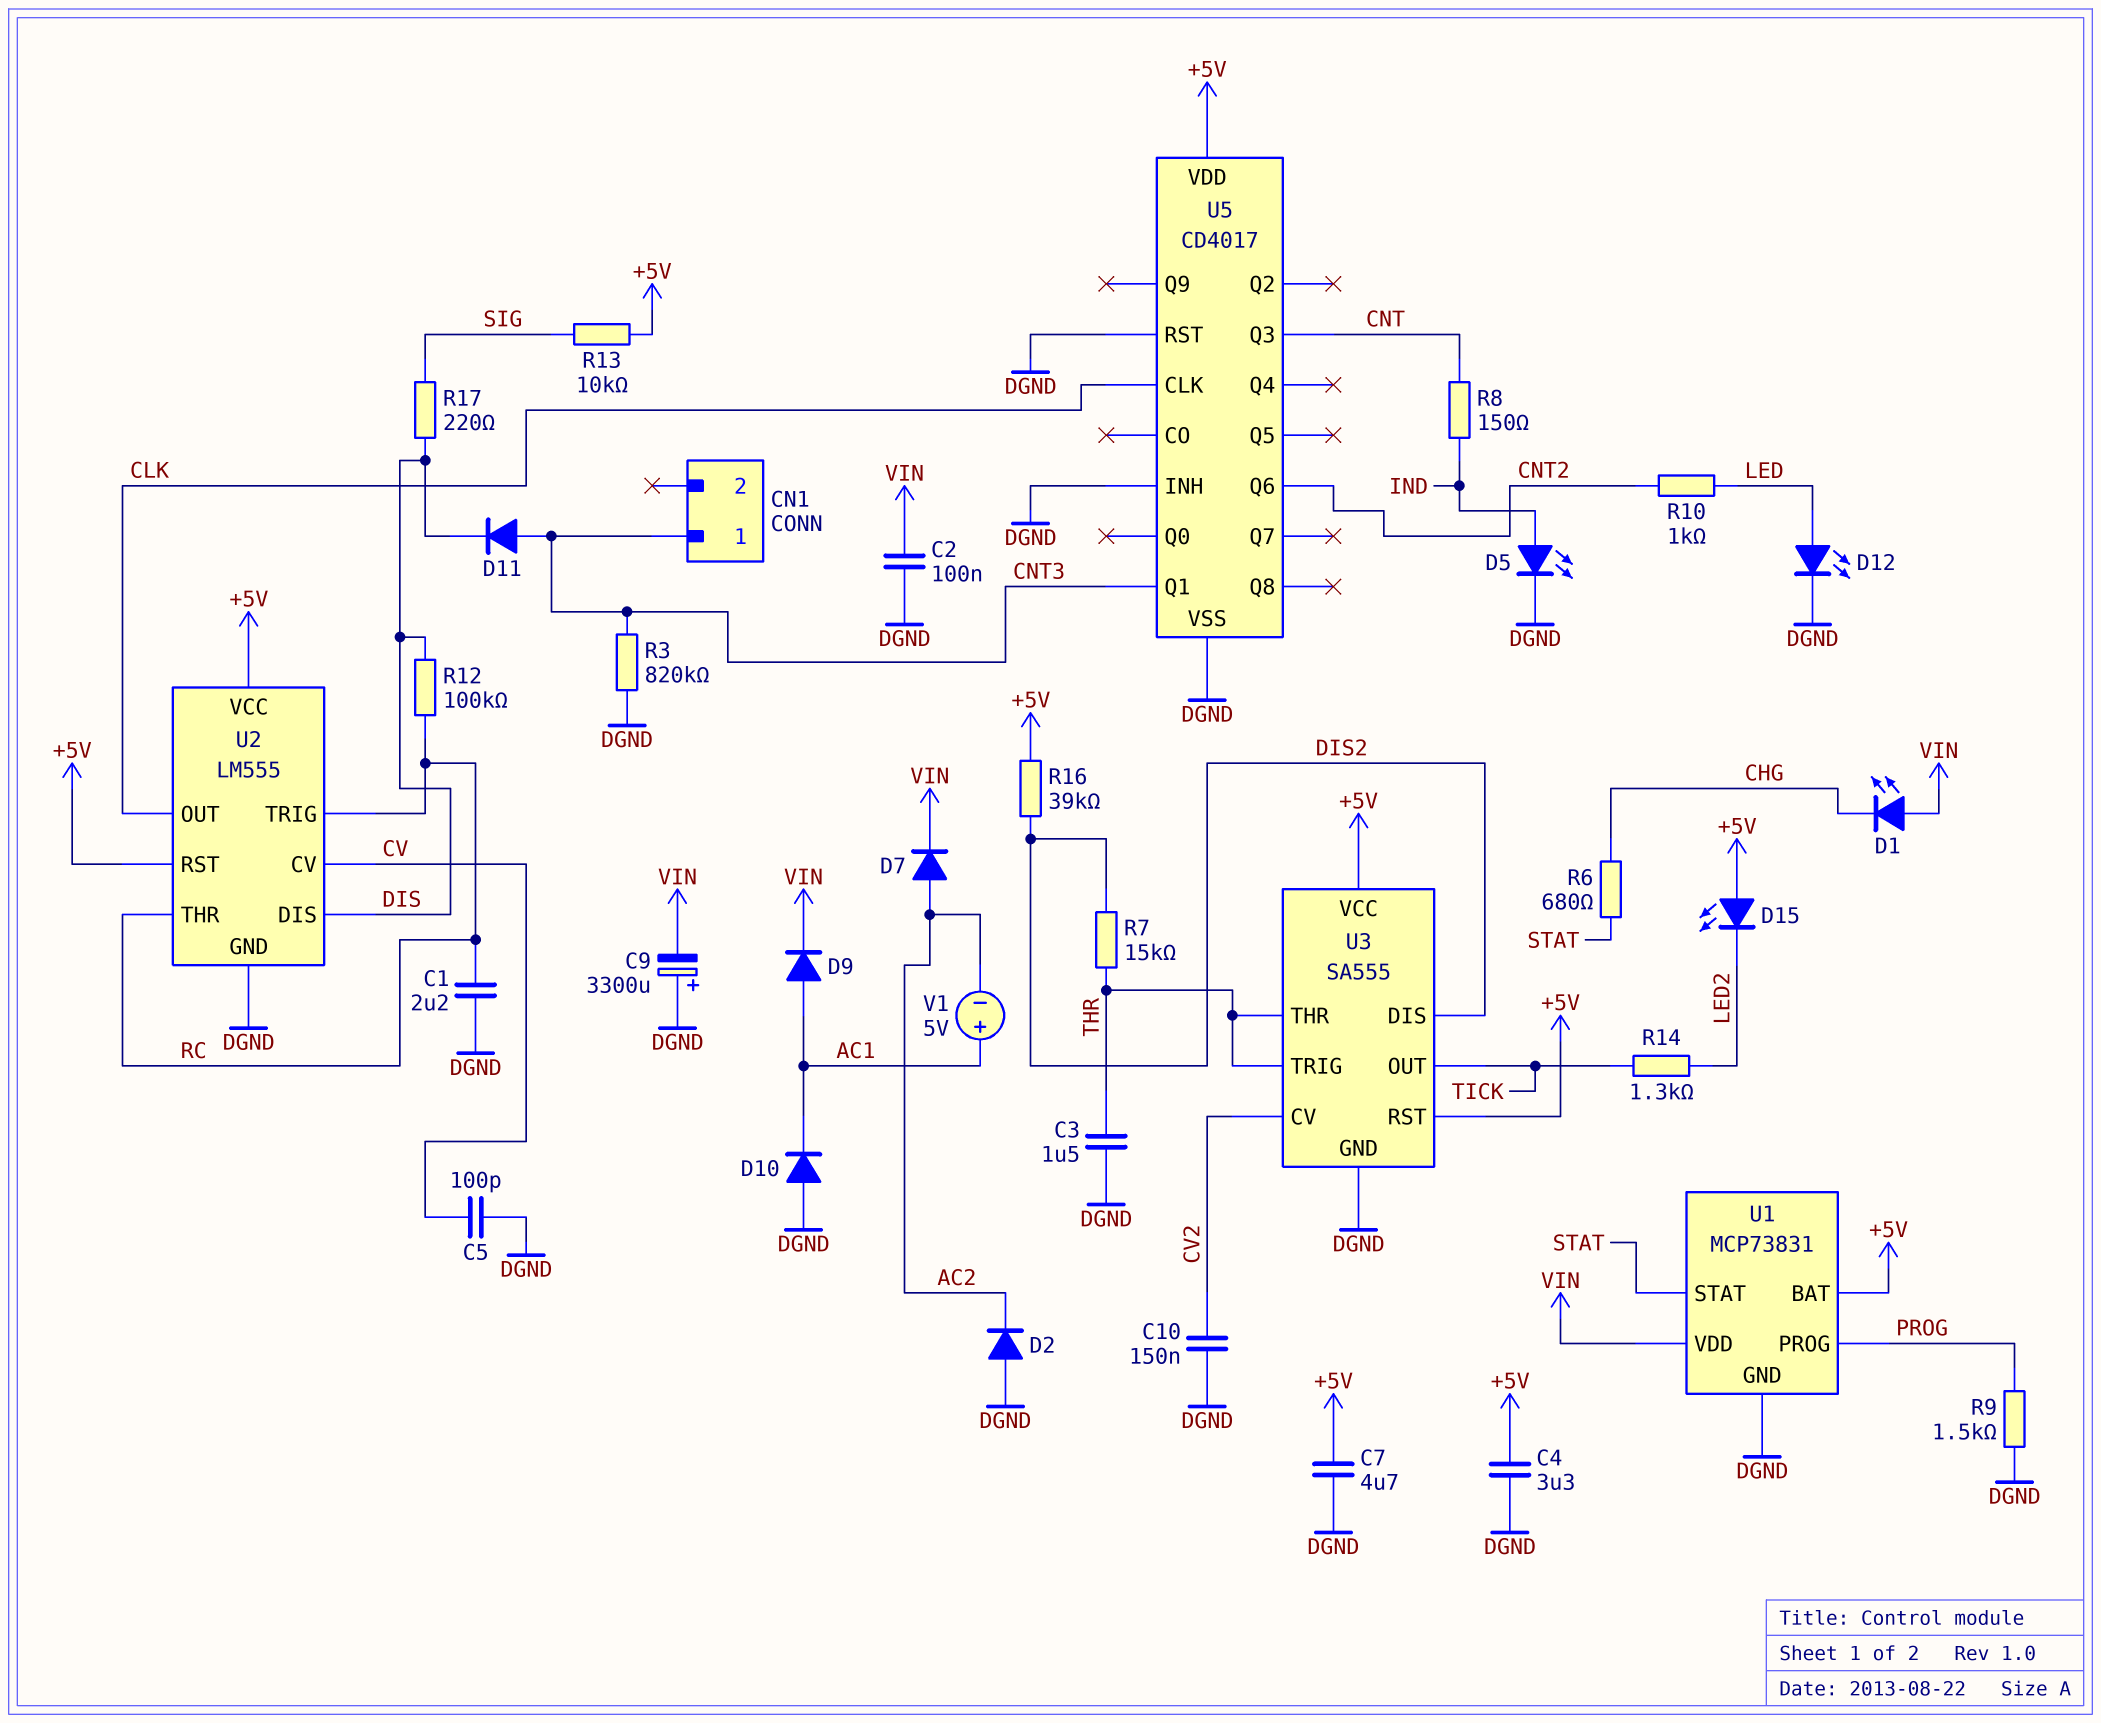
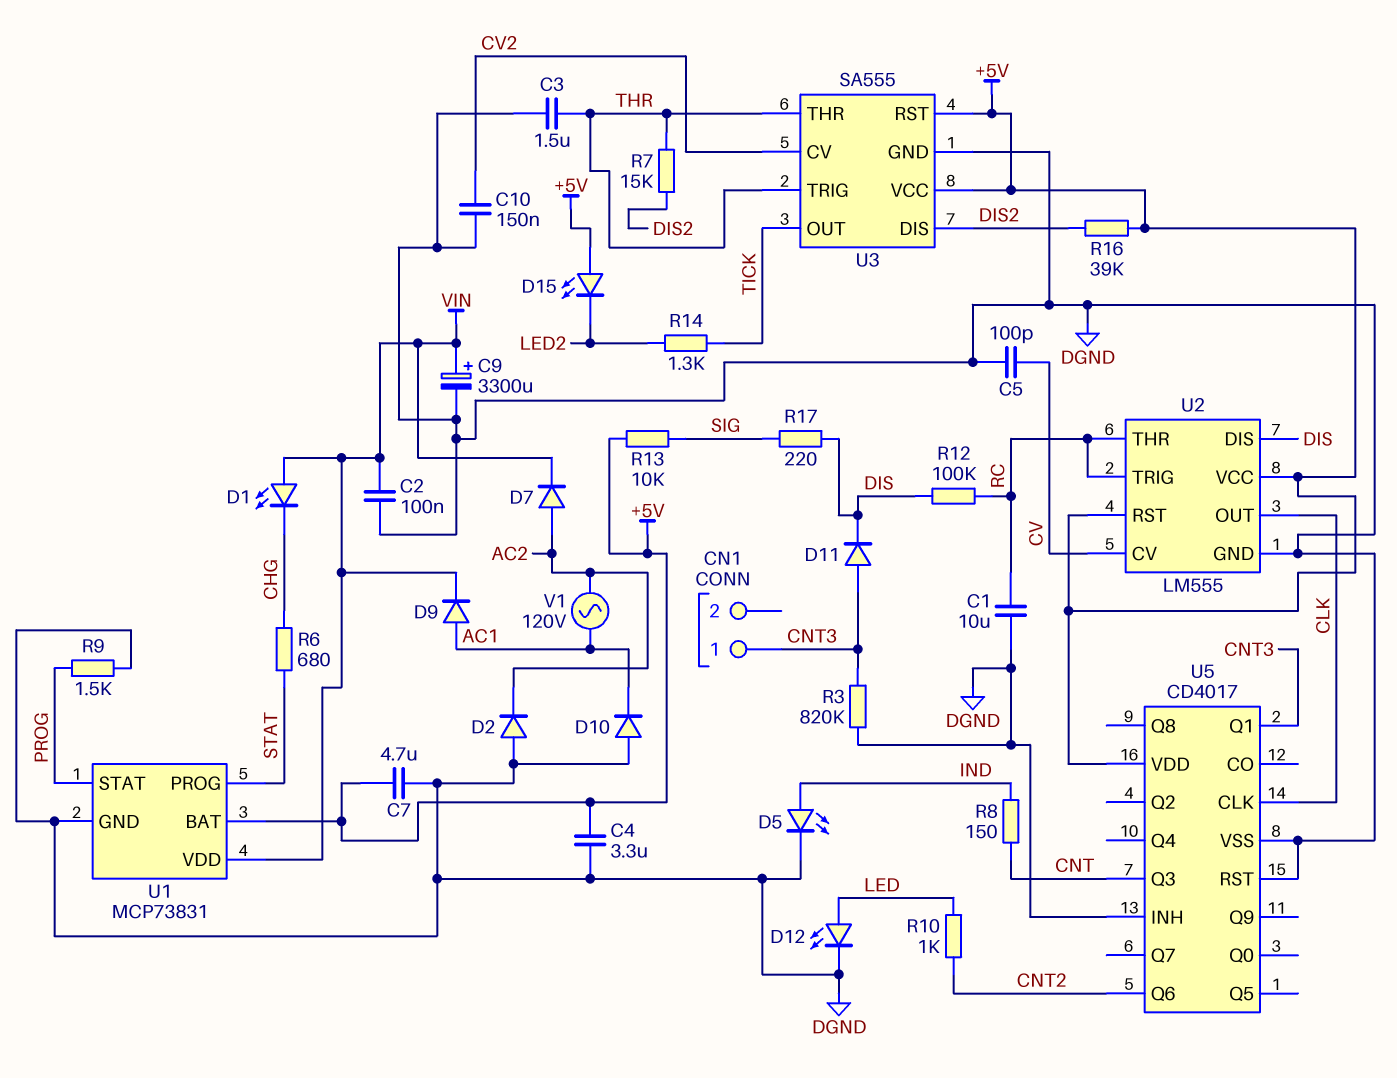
C1: 2.2uF (DGND, RC) -> 10uF (DGND, RC)
C9: 3300uF (plus DGND, minus VIN) -> 3300uF (plus VIN, minus DGND)
U1 pin PROG: PROG -> STAT
U1 pin STAT: STAT -> PROG
V1: 5V (plus AC1, minus AC2) -> AC 120V (AC1, AC2)

